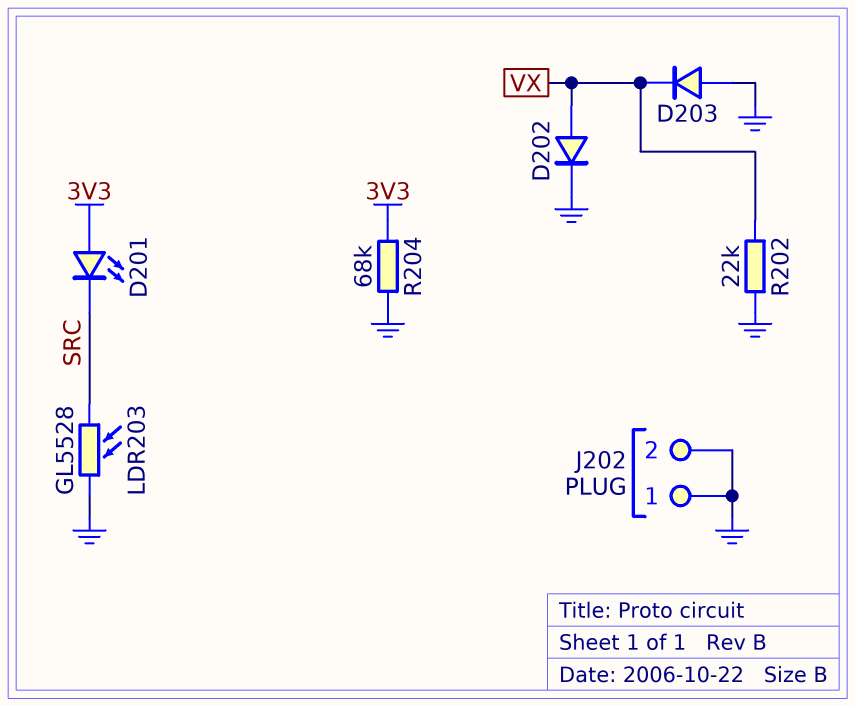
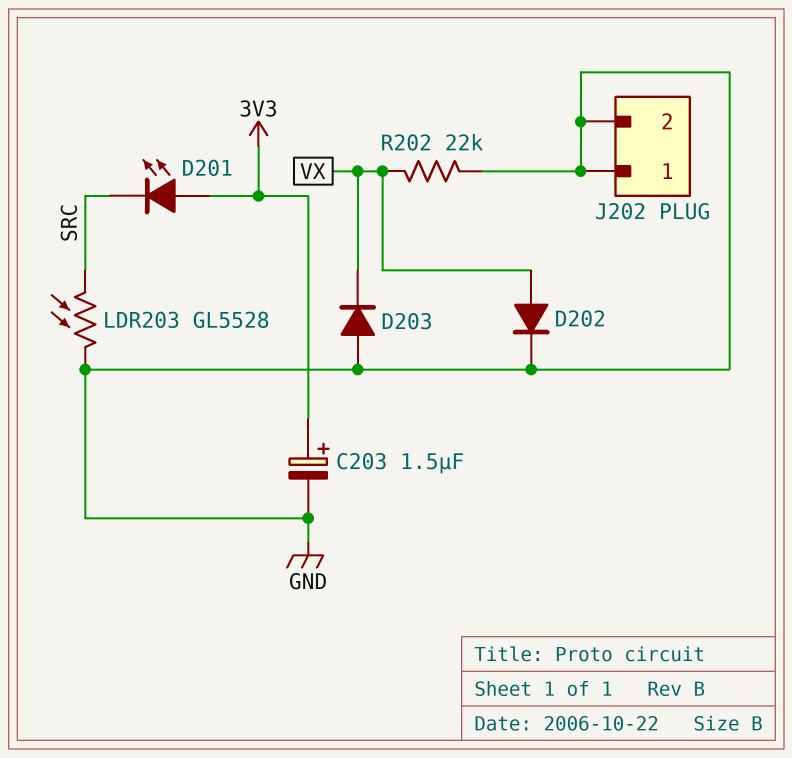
C203: none -> 1.5uF (plus 3V3, minus GND)
R204: 68k (3V3, GND) -> none

